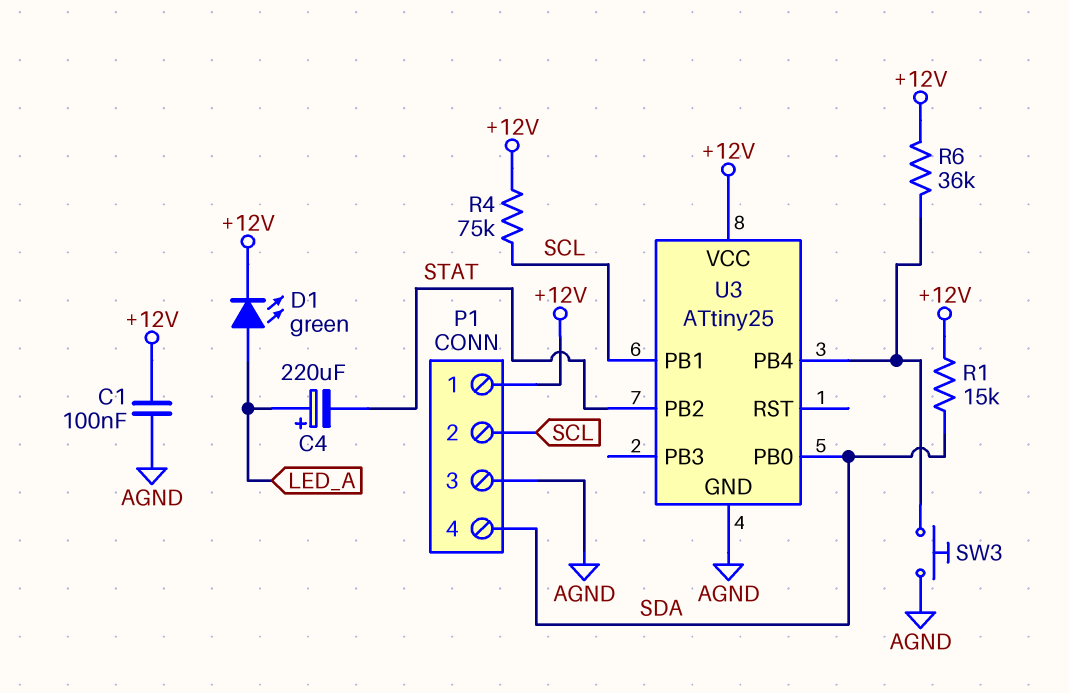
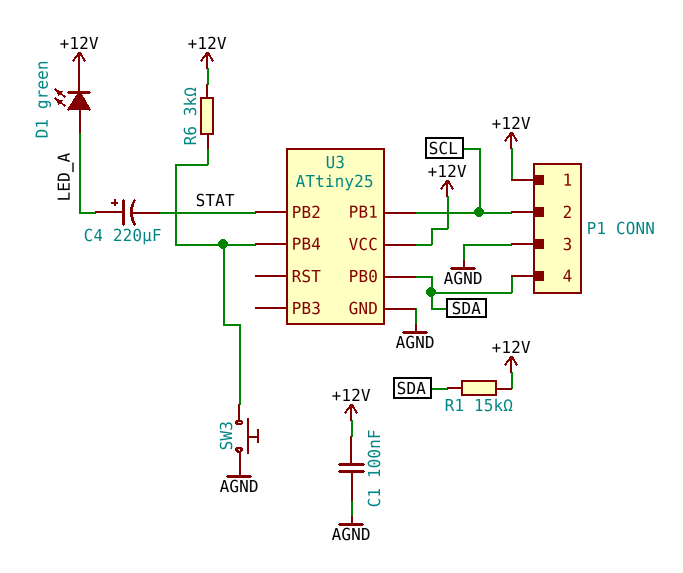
R4: 75k (+12V, SCL) -> none
R6: 36k (+12V, U3/PB4) -> 3k (+12V, U3/PB4)

